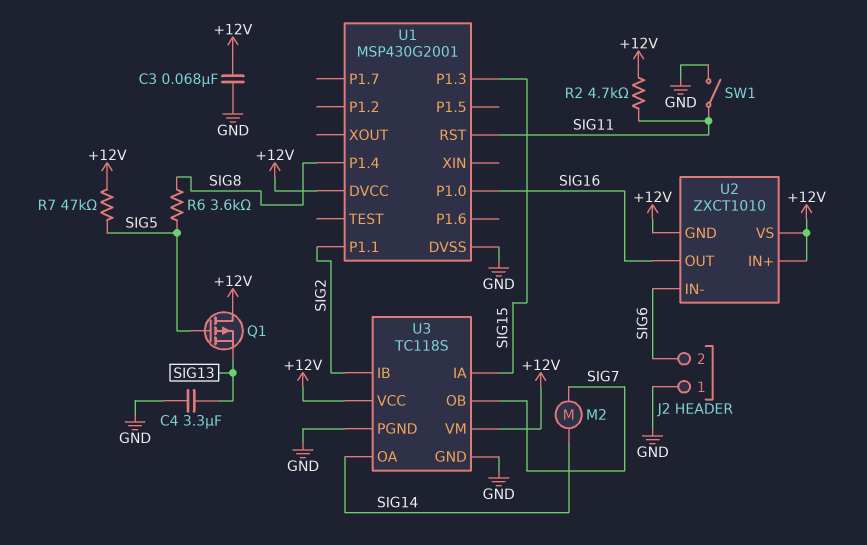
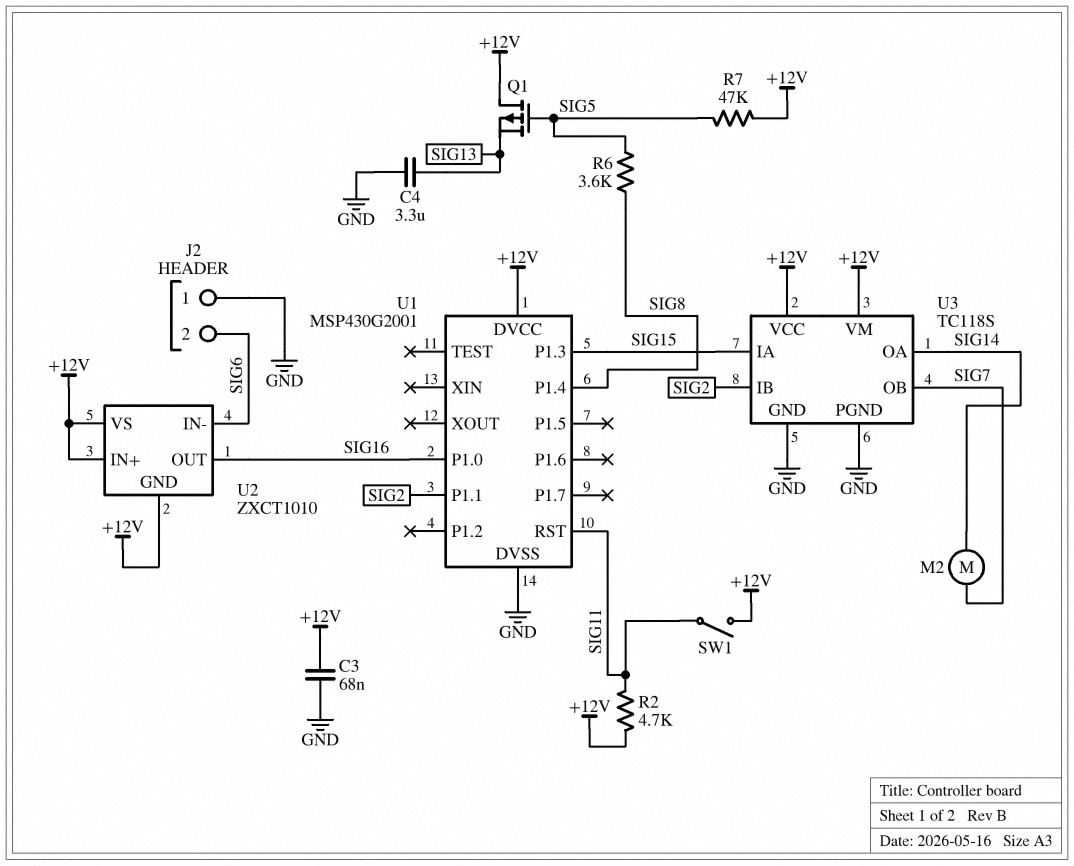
SW1: switch (GND, SIG11) -> switch (+12V, SIG11)

